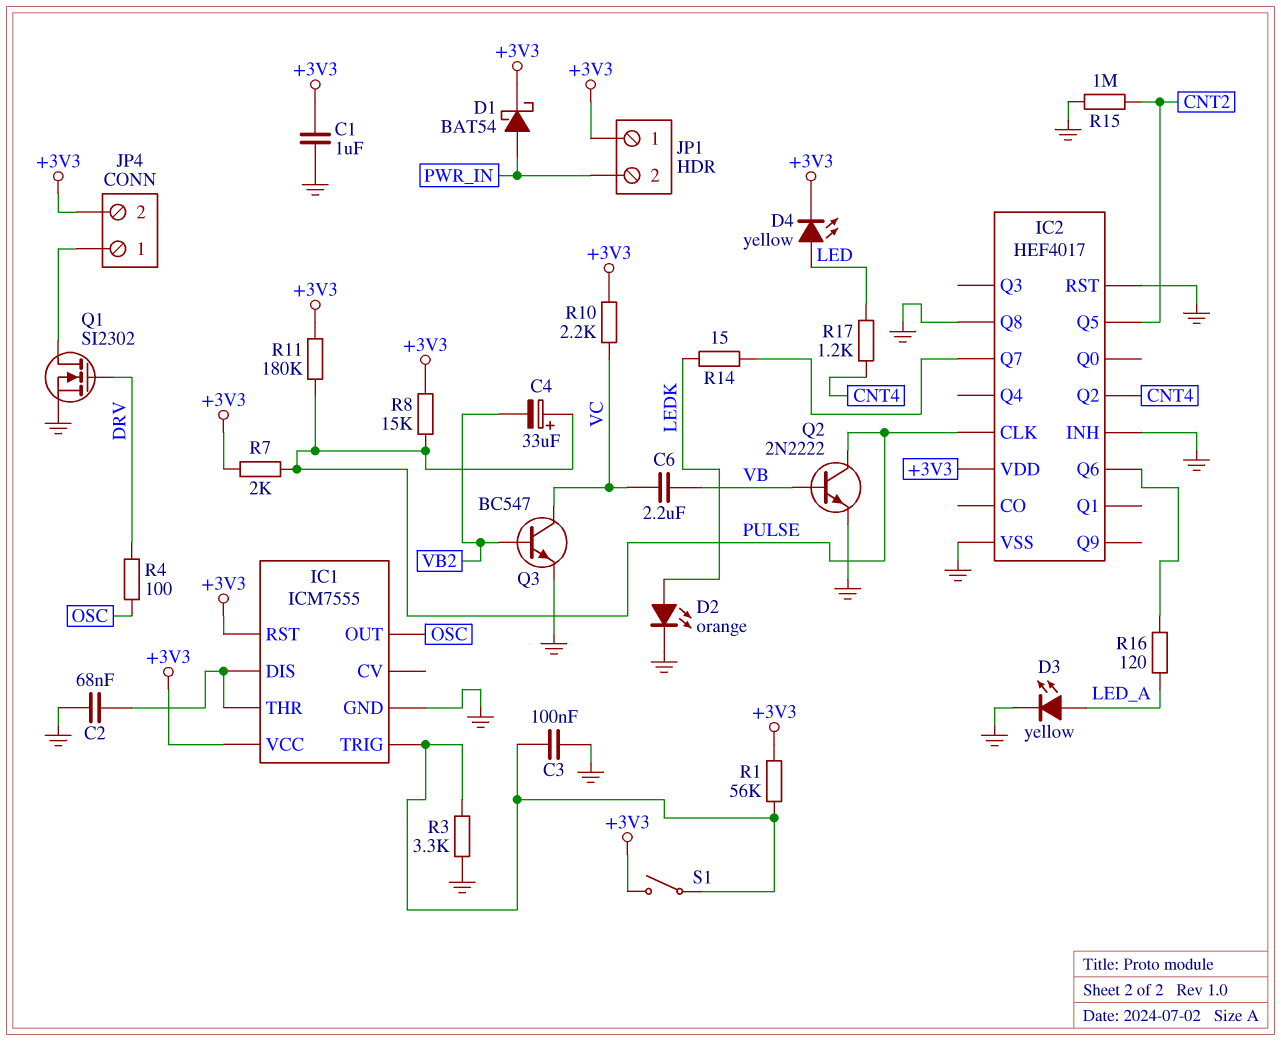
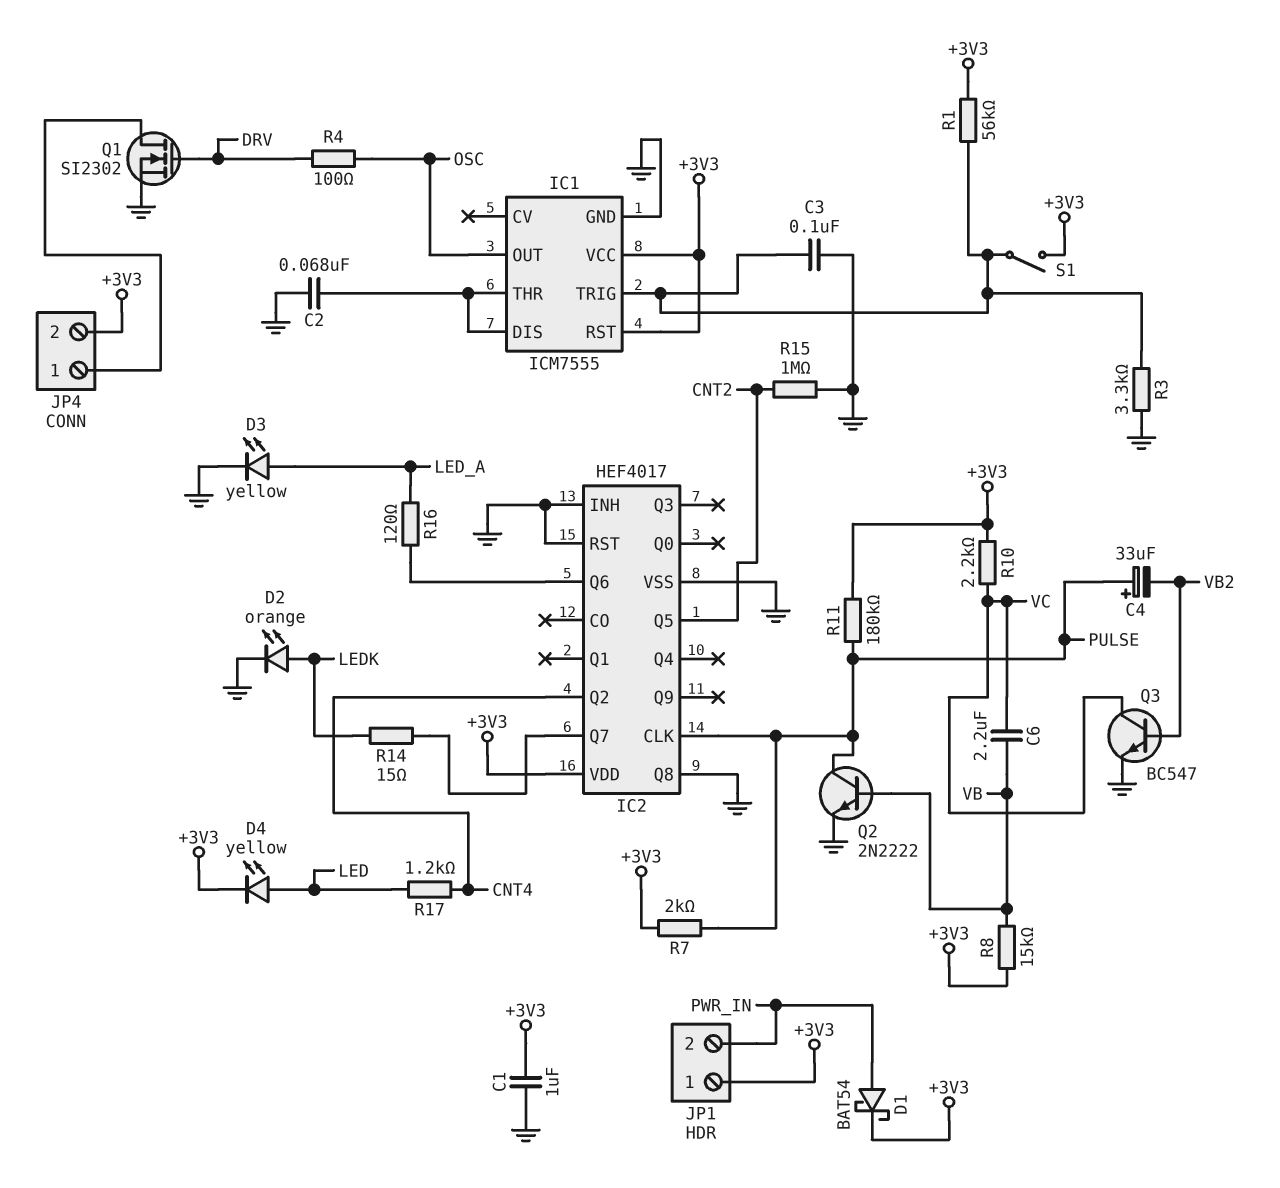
R8: 15k (+3V3, PULSE) -> 15k (+3V3, VB)

